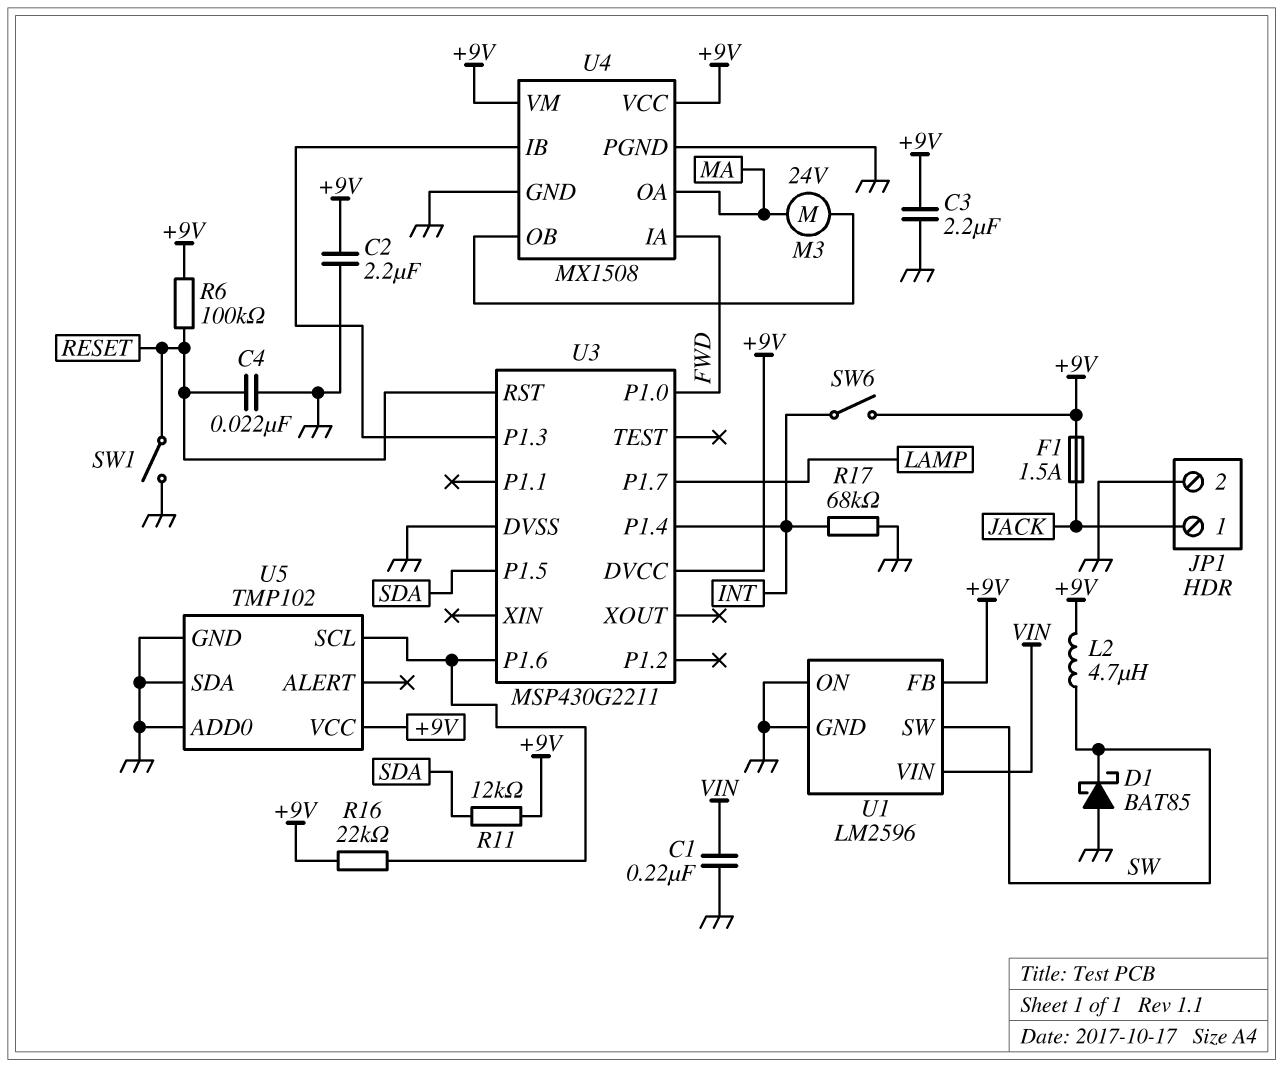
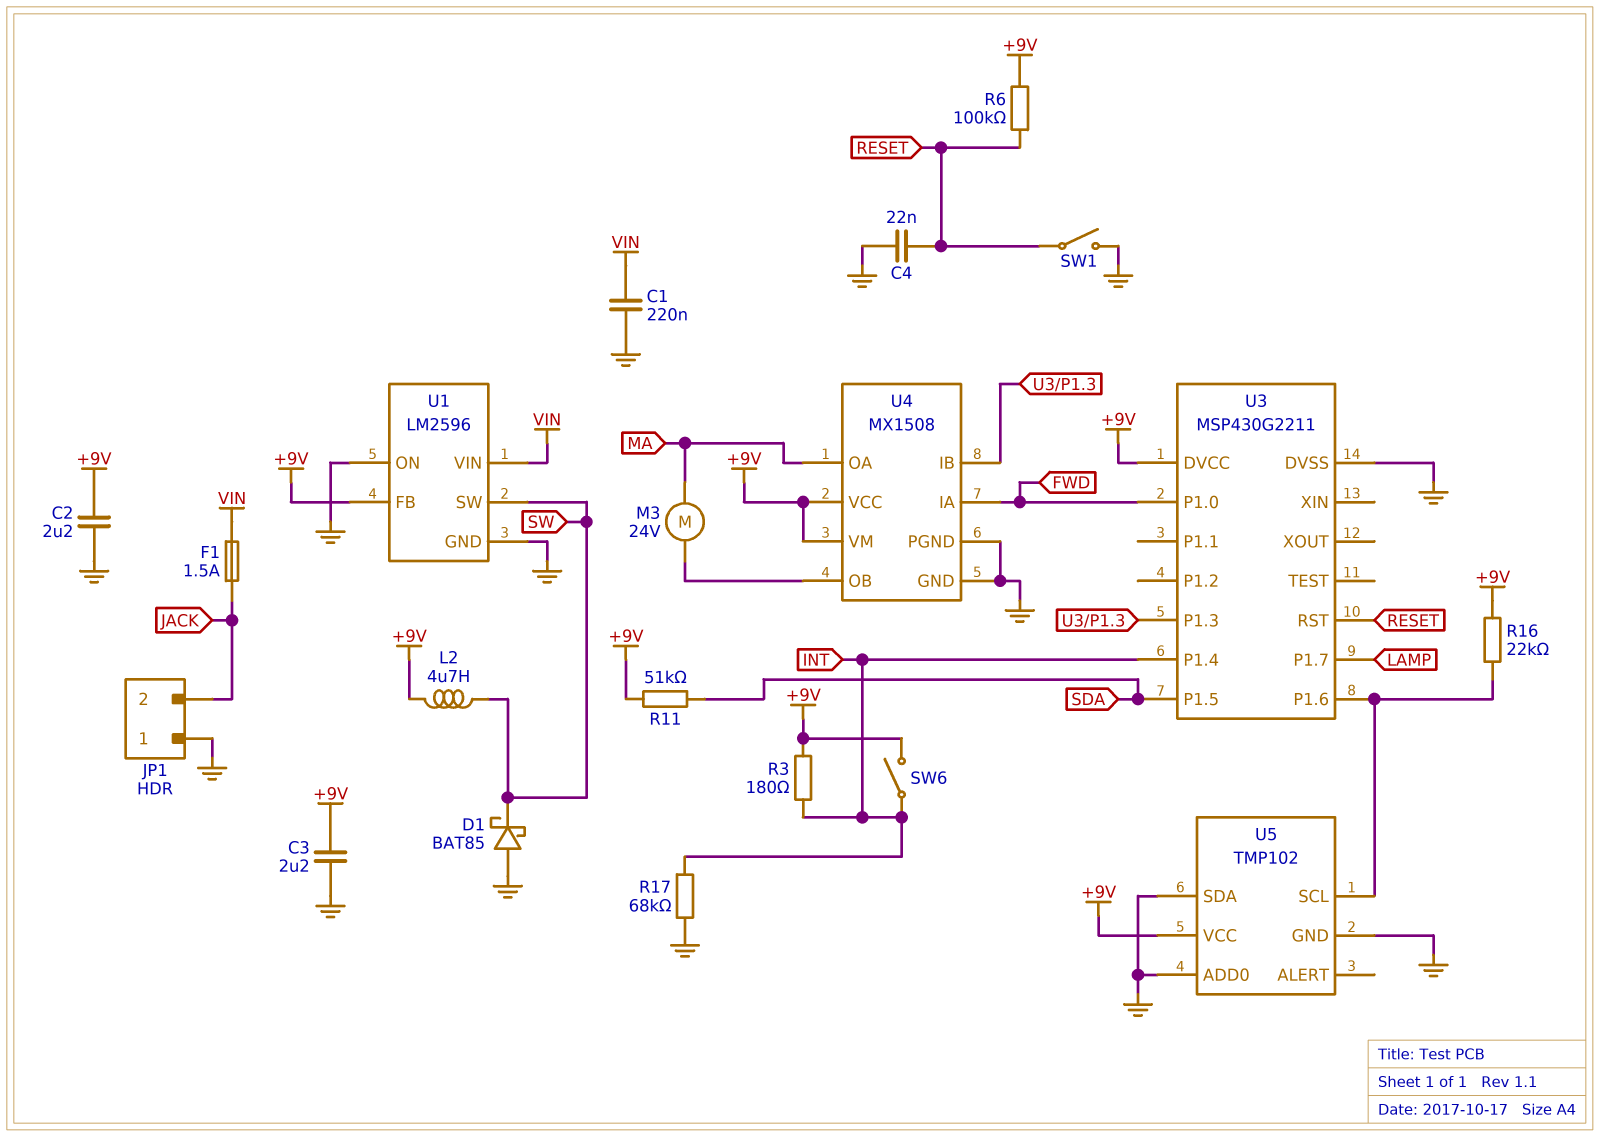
F1: 1.5A (+9V, JACK) -> 1.5A (JACK, VIN)
JP1 pin 1: JACK -> GND
JP1 pin 2: GND -> JACK
R3: none -> 180 (+9V, INT)
R11: 12k (+9V, SDA) -> 51k (+9V, SDA)

